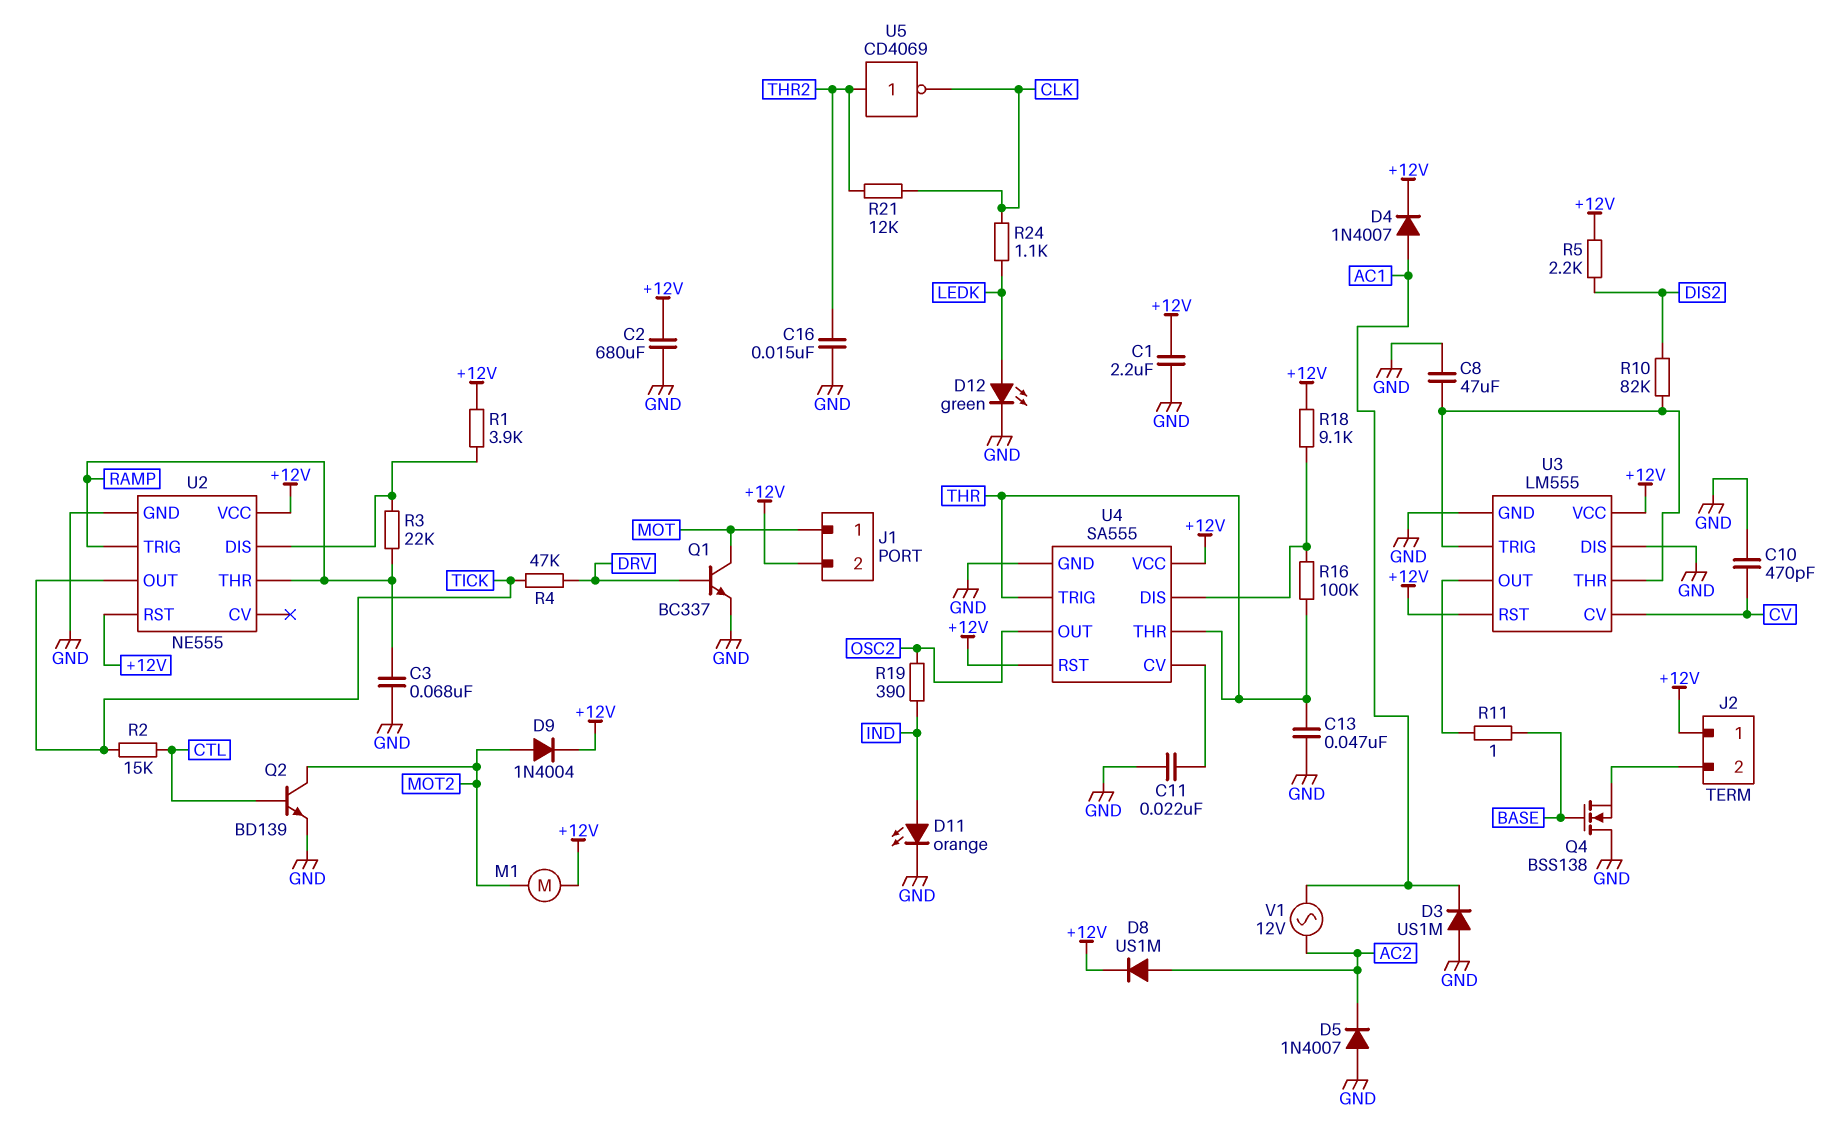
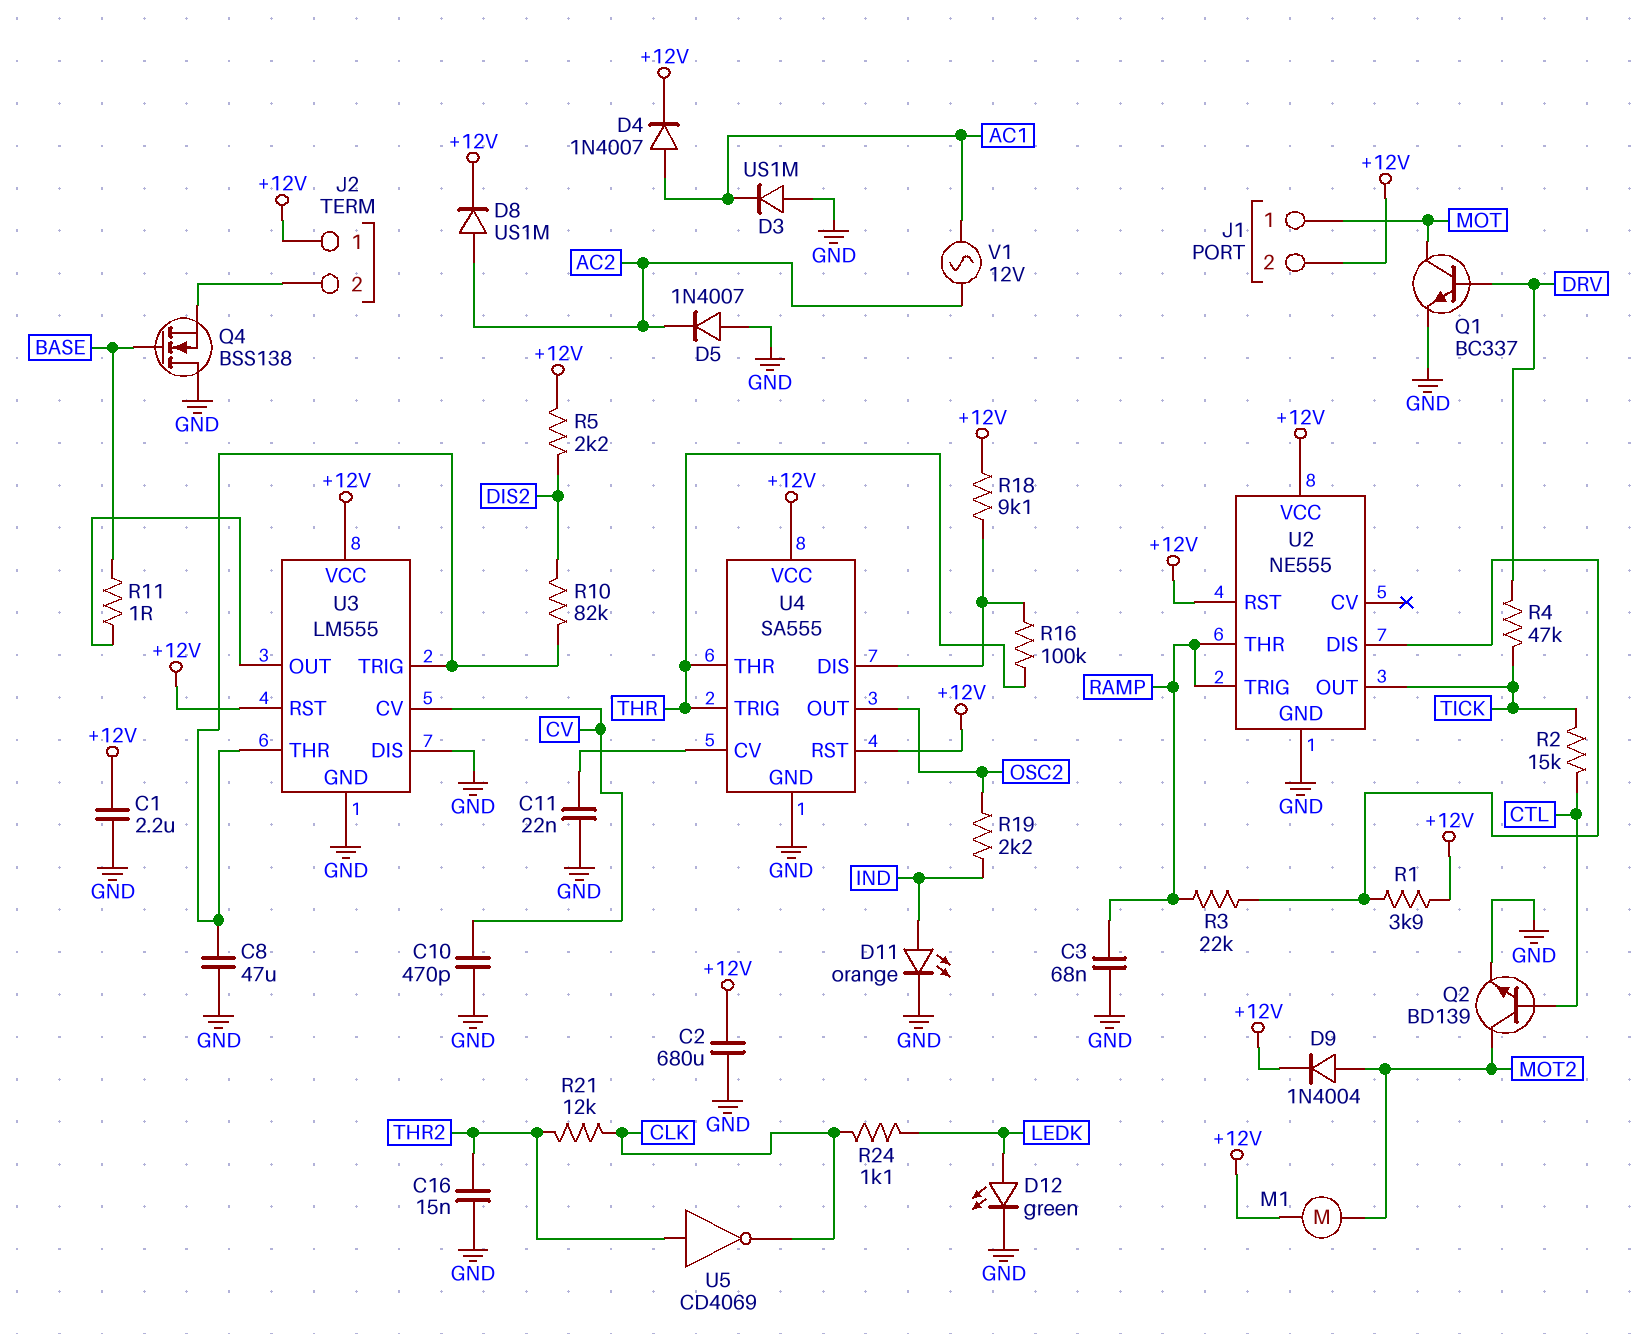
C13: 47nF (GND, THR) -> none
R19: 390 (IND, OSC2) -> 2.2k (IND, OSC2)

